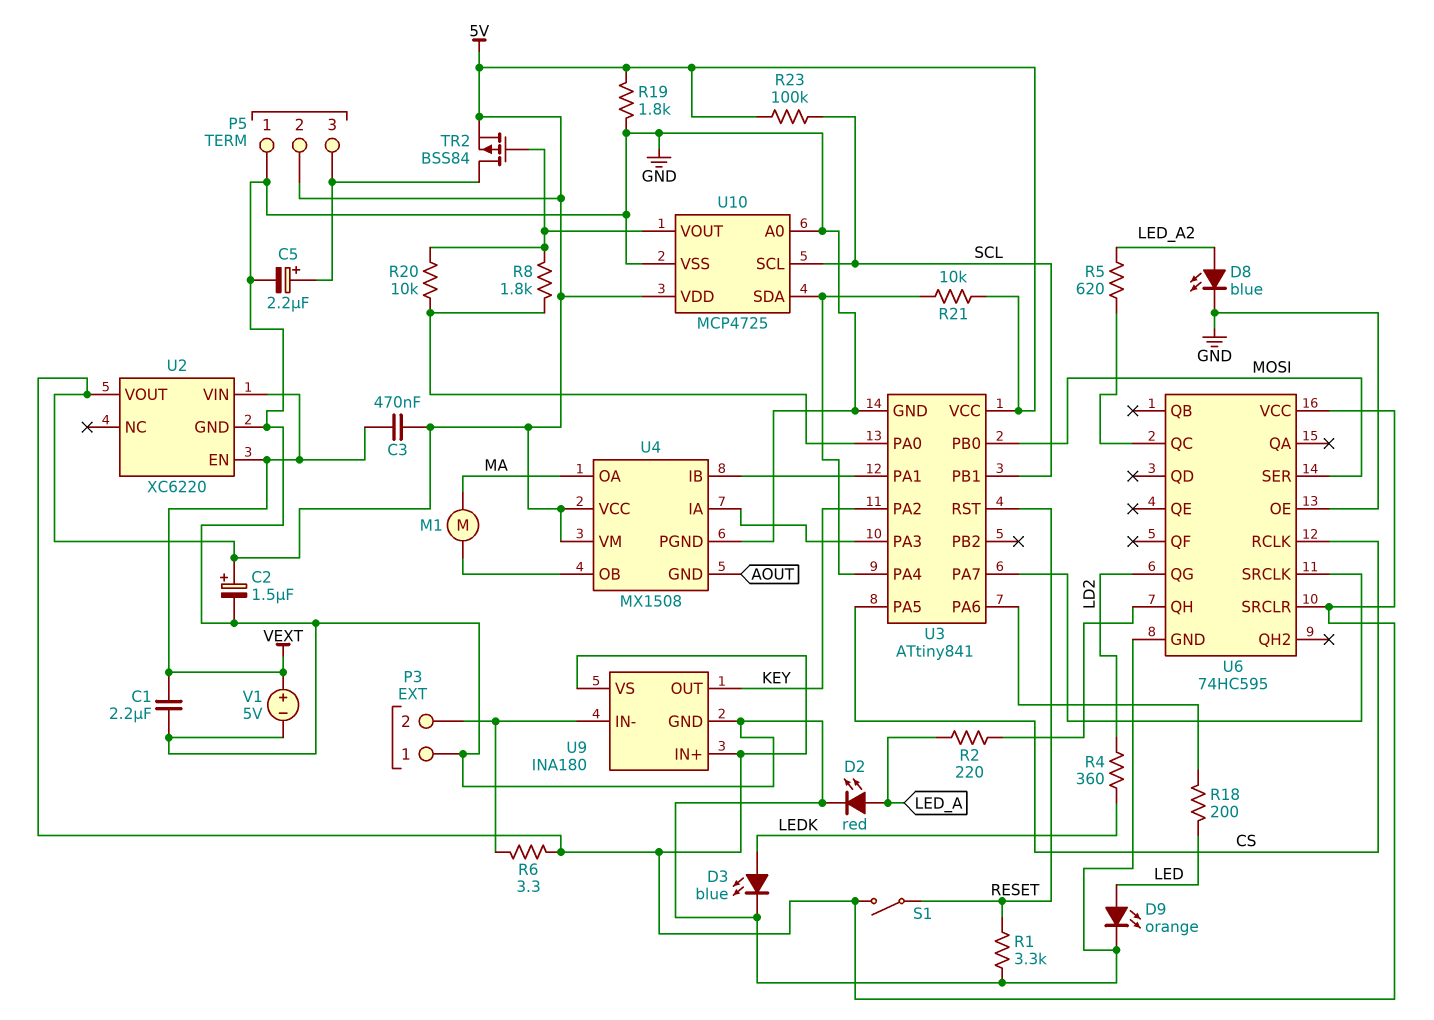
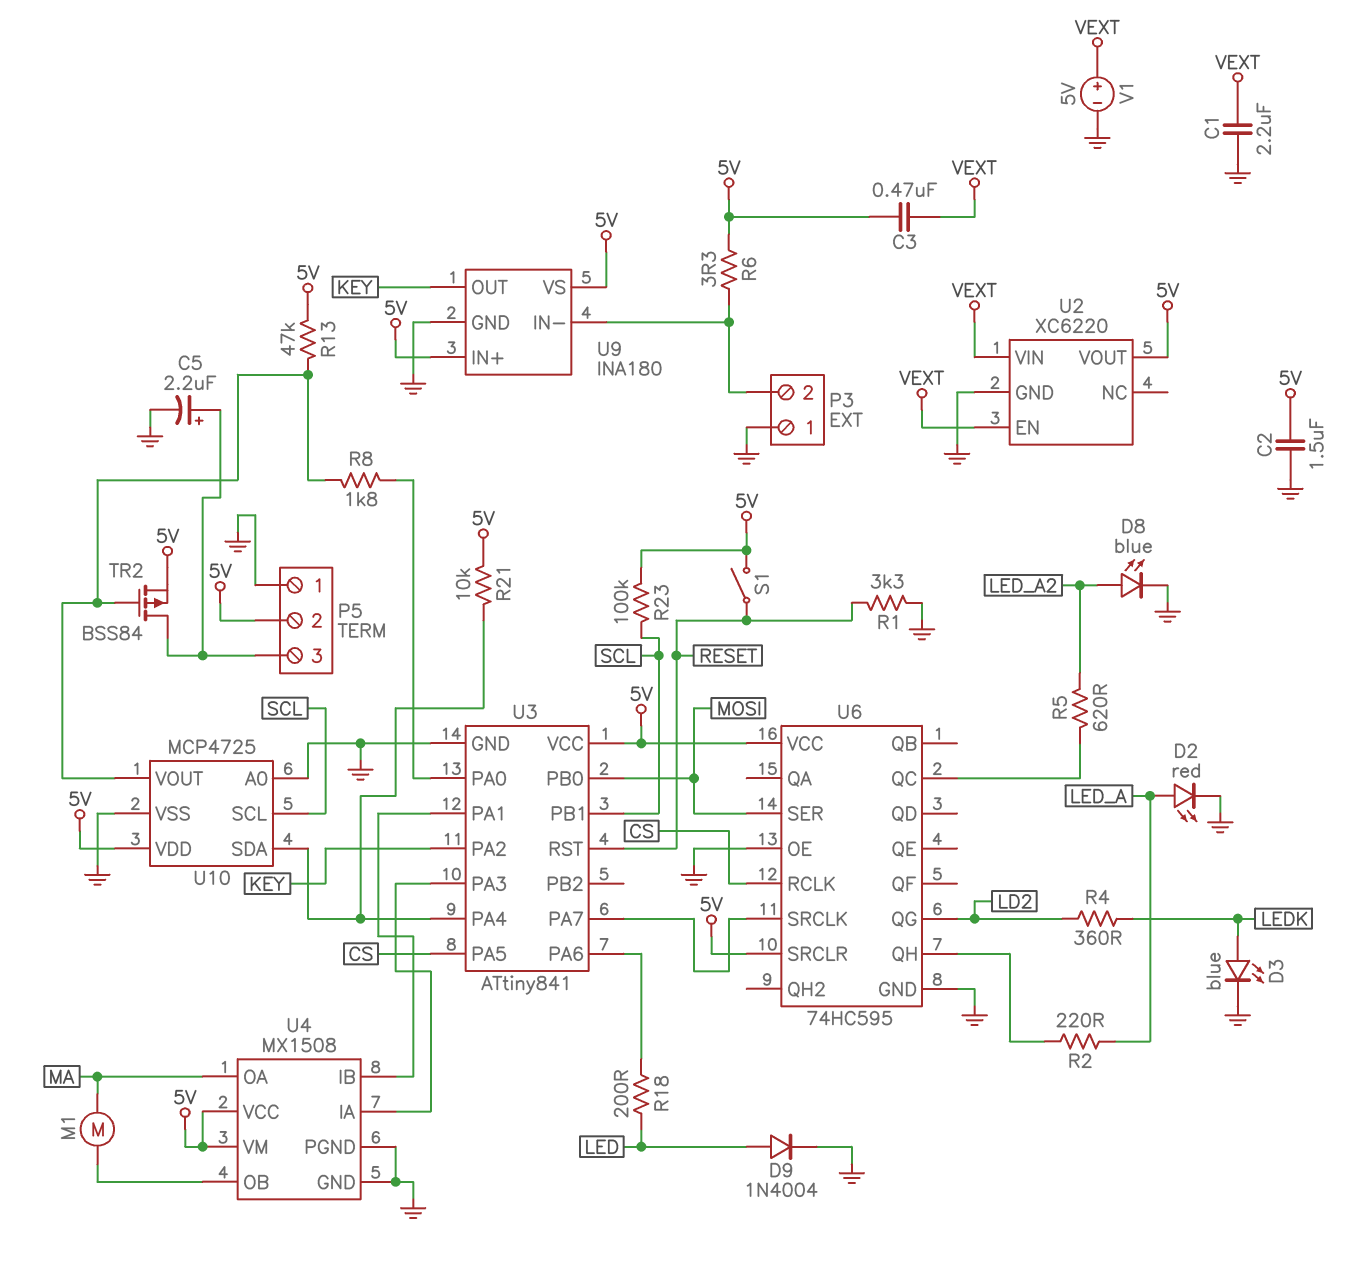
C2: 1.5uF (plus 5V, minus GND) -> 1.5uF (5V, GND)
D9: LED orange (A LED, K GND) -> diode 1N4004 (A LED, K GND)
R13: none -> 47k (5V, U10/VOUT)
R19: 1.8k (5V, GND) -> none
R20: 10k (U3/PA0, U10/VOUT) -> none
U4 pin GND: AOUT -> GND

